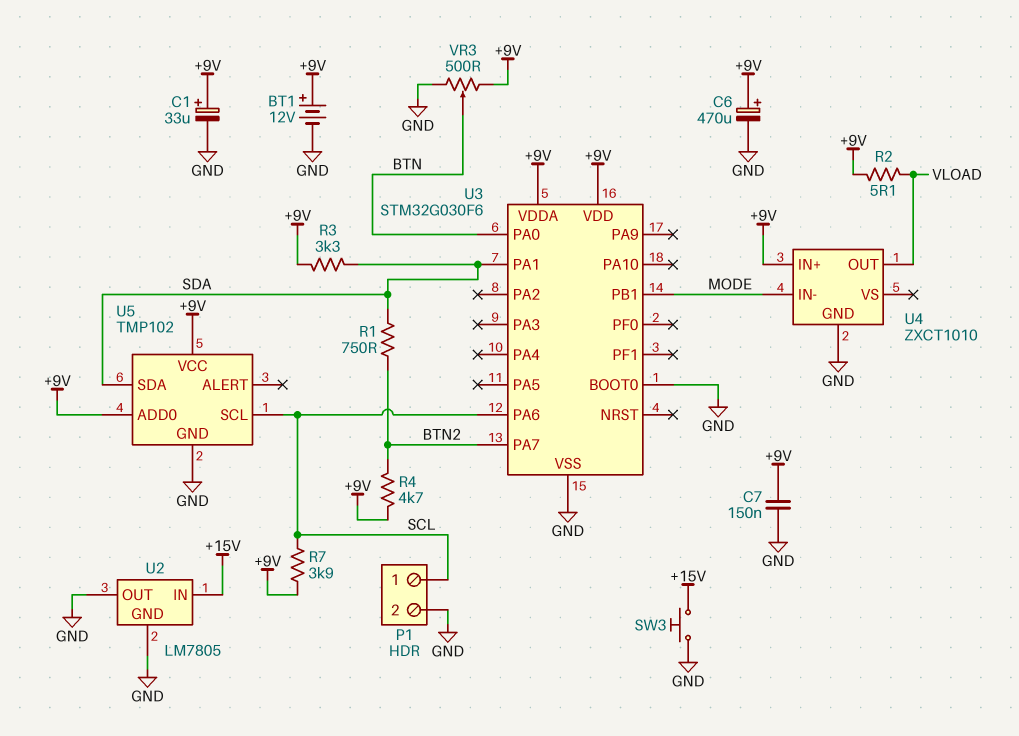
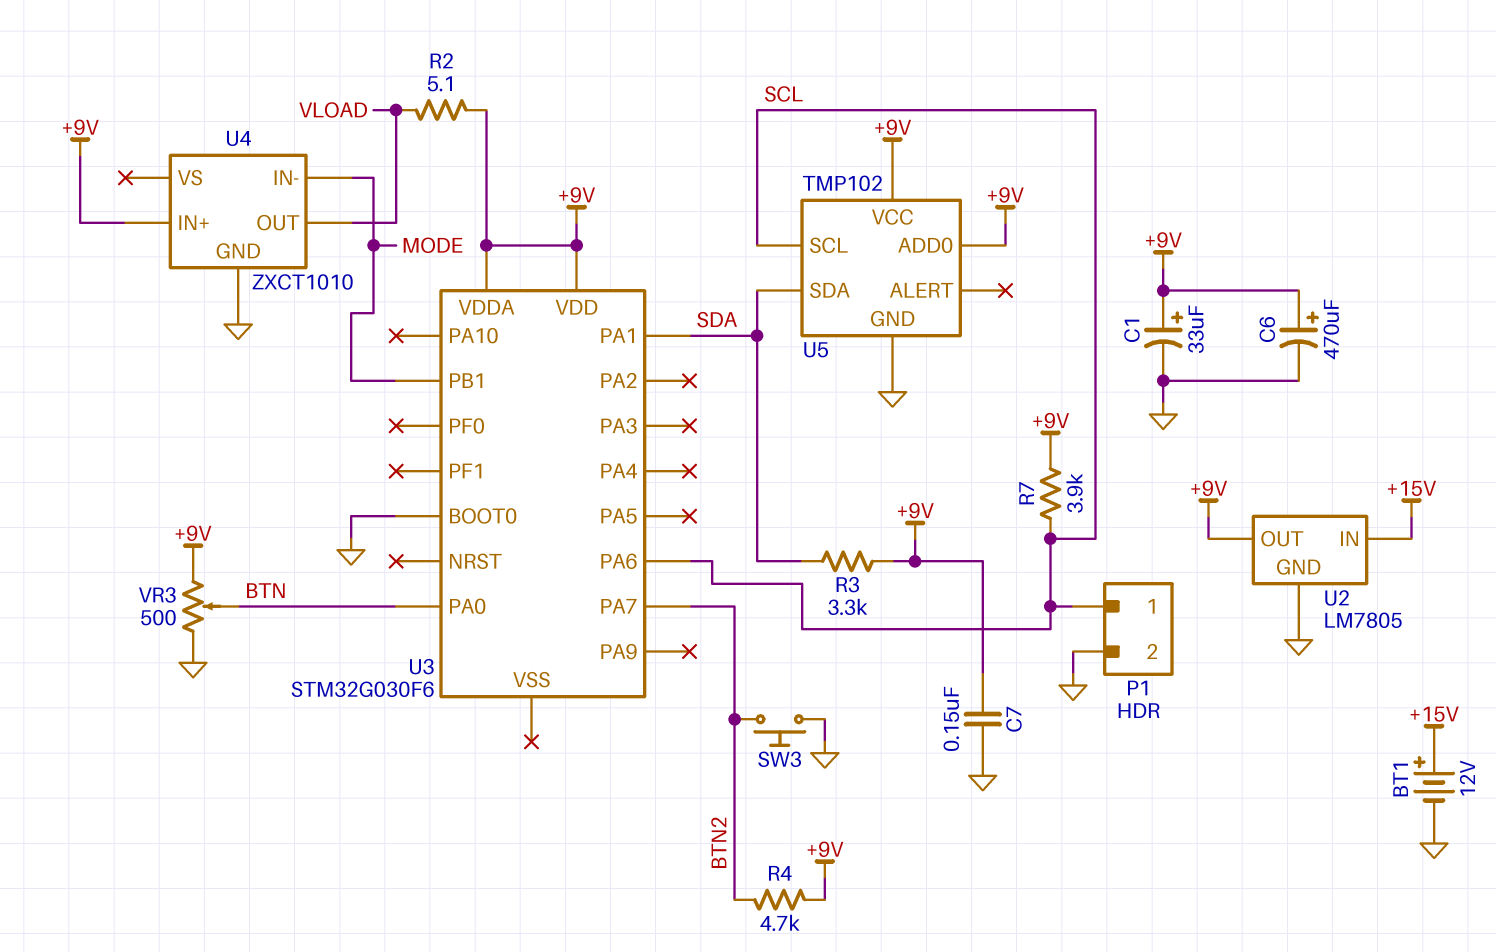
BT1: 12V (plus +9V, minus GND) -> 12V (plus +15V, minus GND)
R1: 750 (BTN2, SDA) -> none
SW3: button (+15V, GND) -> button (BTN2, GND)
U2 pin OUT: GND -> +9V
U3 pin VSS: GND -> none

